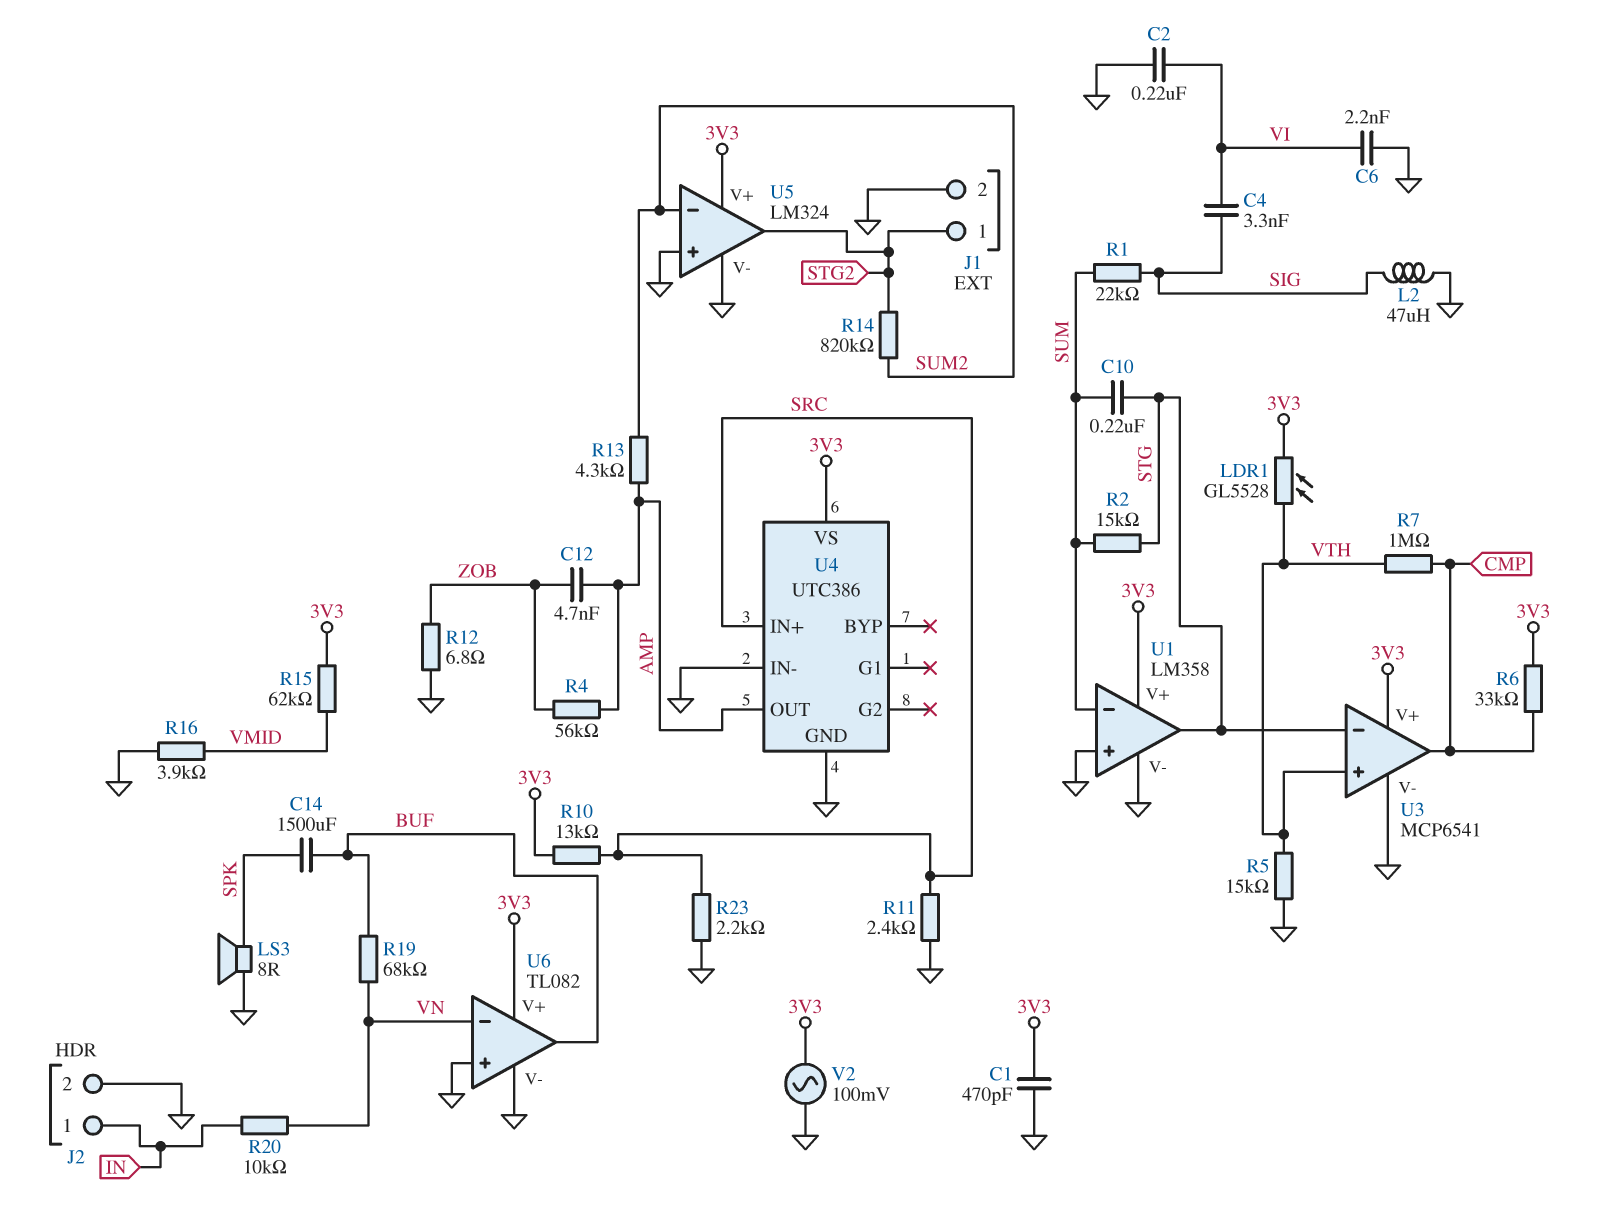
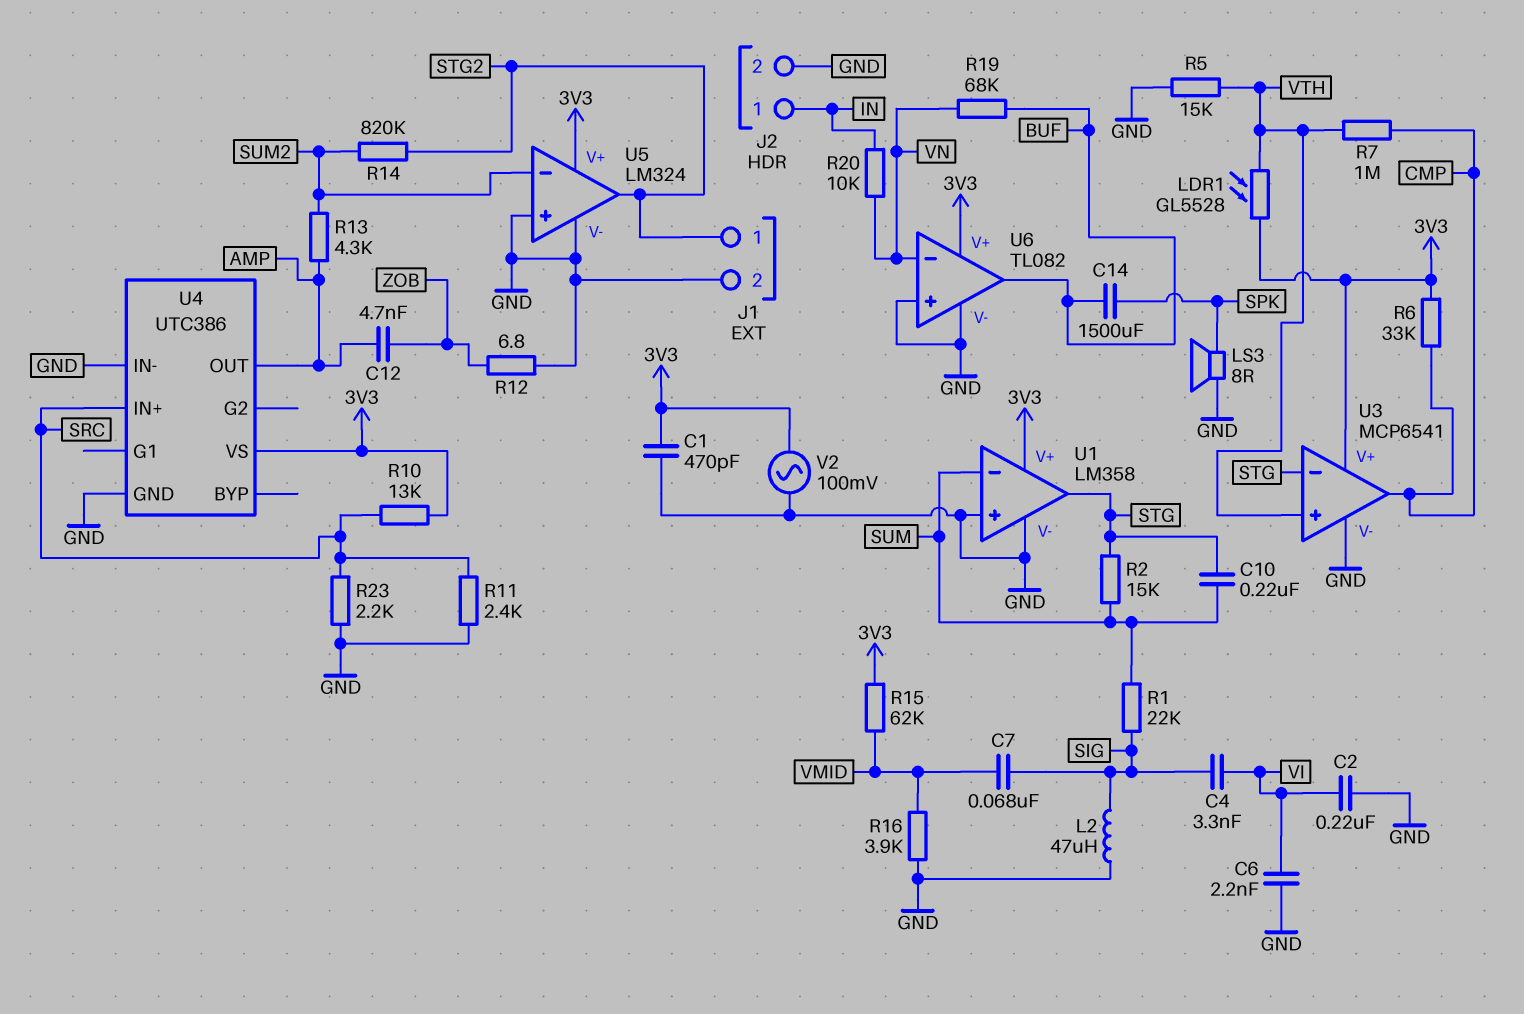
C7: none -> 68nF (SIG, VMID)
R4: 56k (AMP, ZOB) -> none

